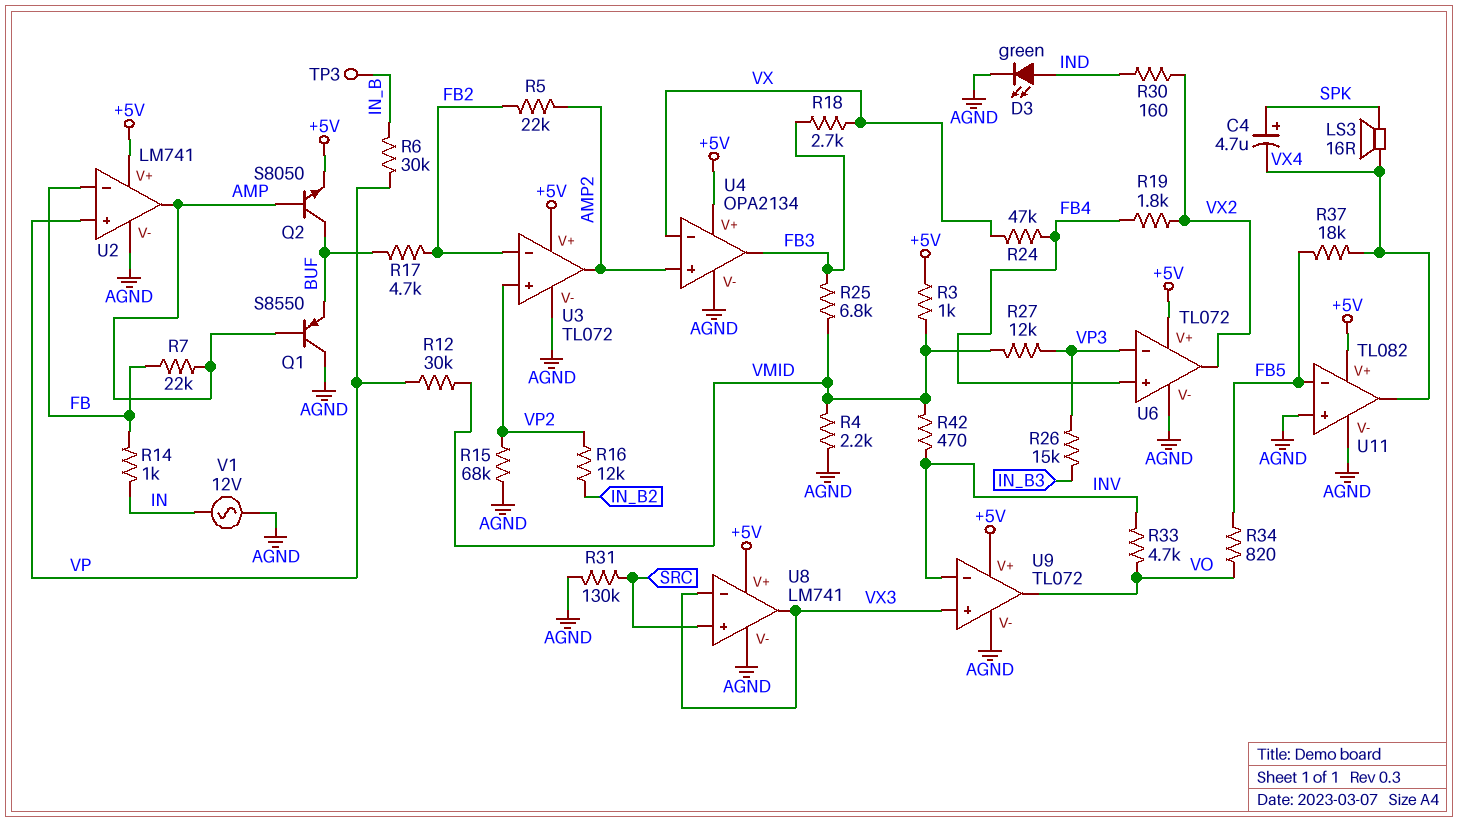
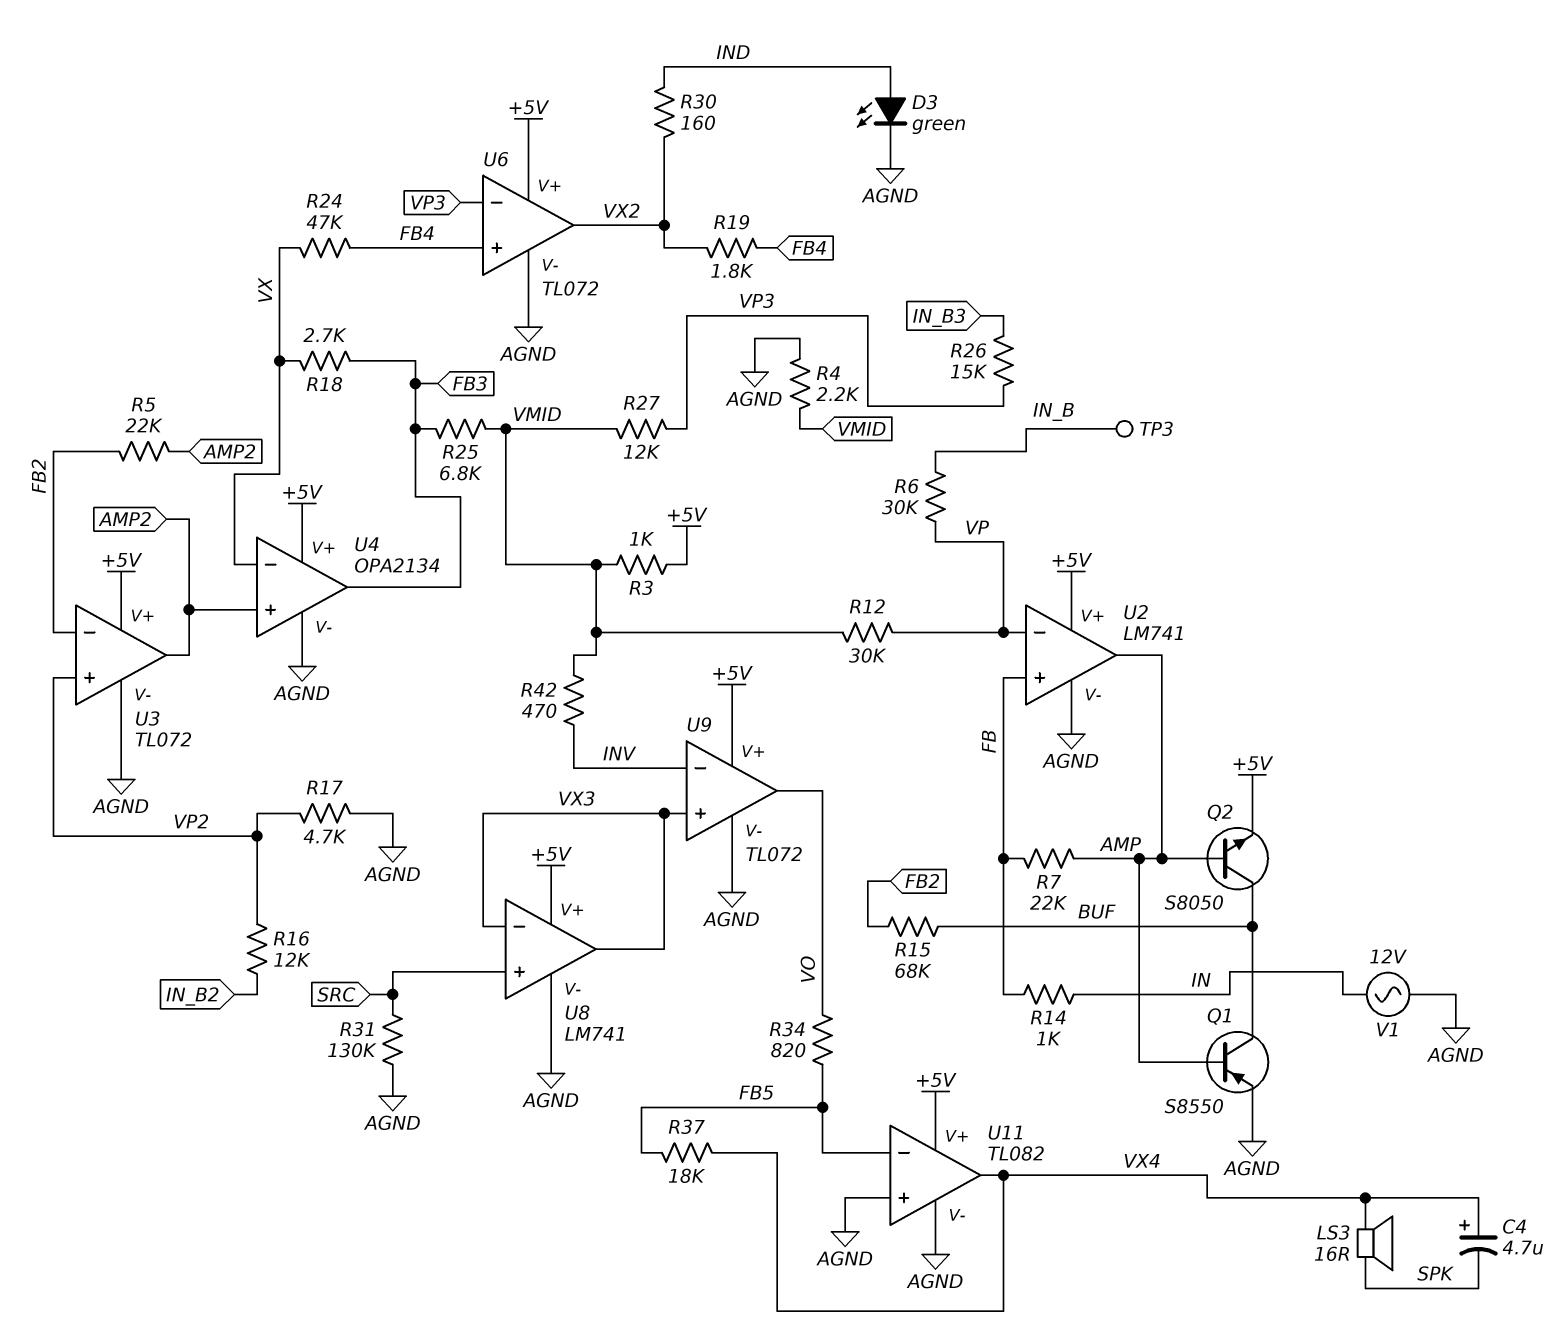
C4: 4.7uF (plus SPK, minus VX4) -> 4.7uF (plus VX4, minus SPK)
Q1: PNP S8550 (B AMP, C AGND, E BUF) -> PNP S8550 (B AMP, C BUF, E AGND)
R15: 68k (AGND, VP2) -> 68k (BUF, FB2)
R17: 4.7k (BUF, FB2) -> 4.7k (AGND, VP2)
R33: 4.7k (INV, VO) -> none
U2 pin in+: VP -> FB
U2 pin in-: FB -> VP

